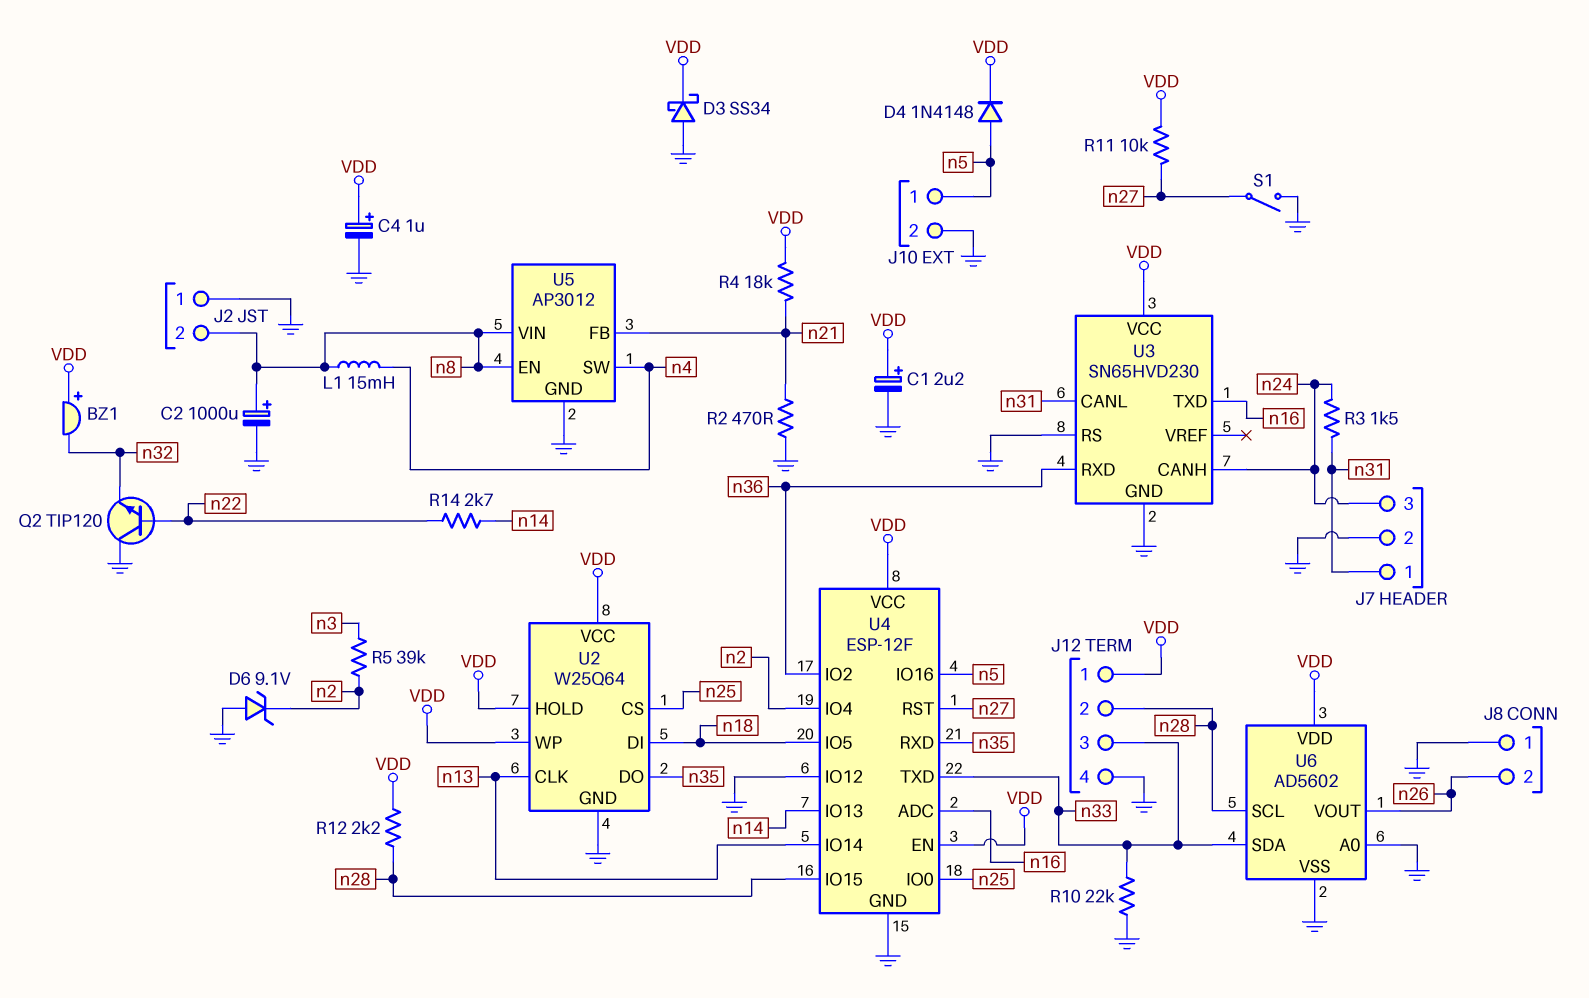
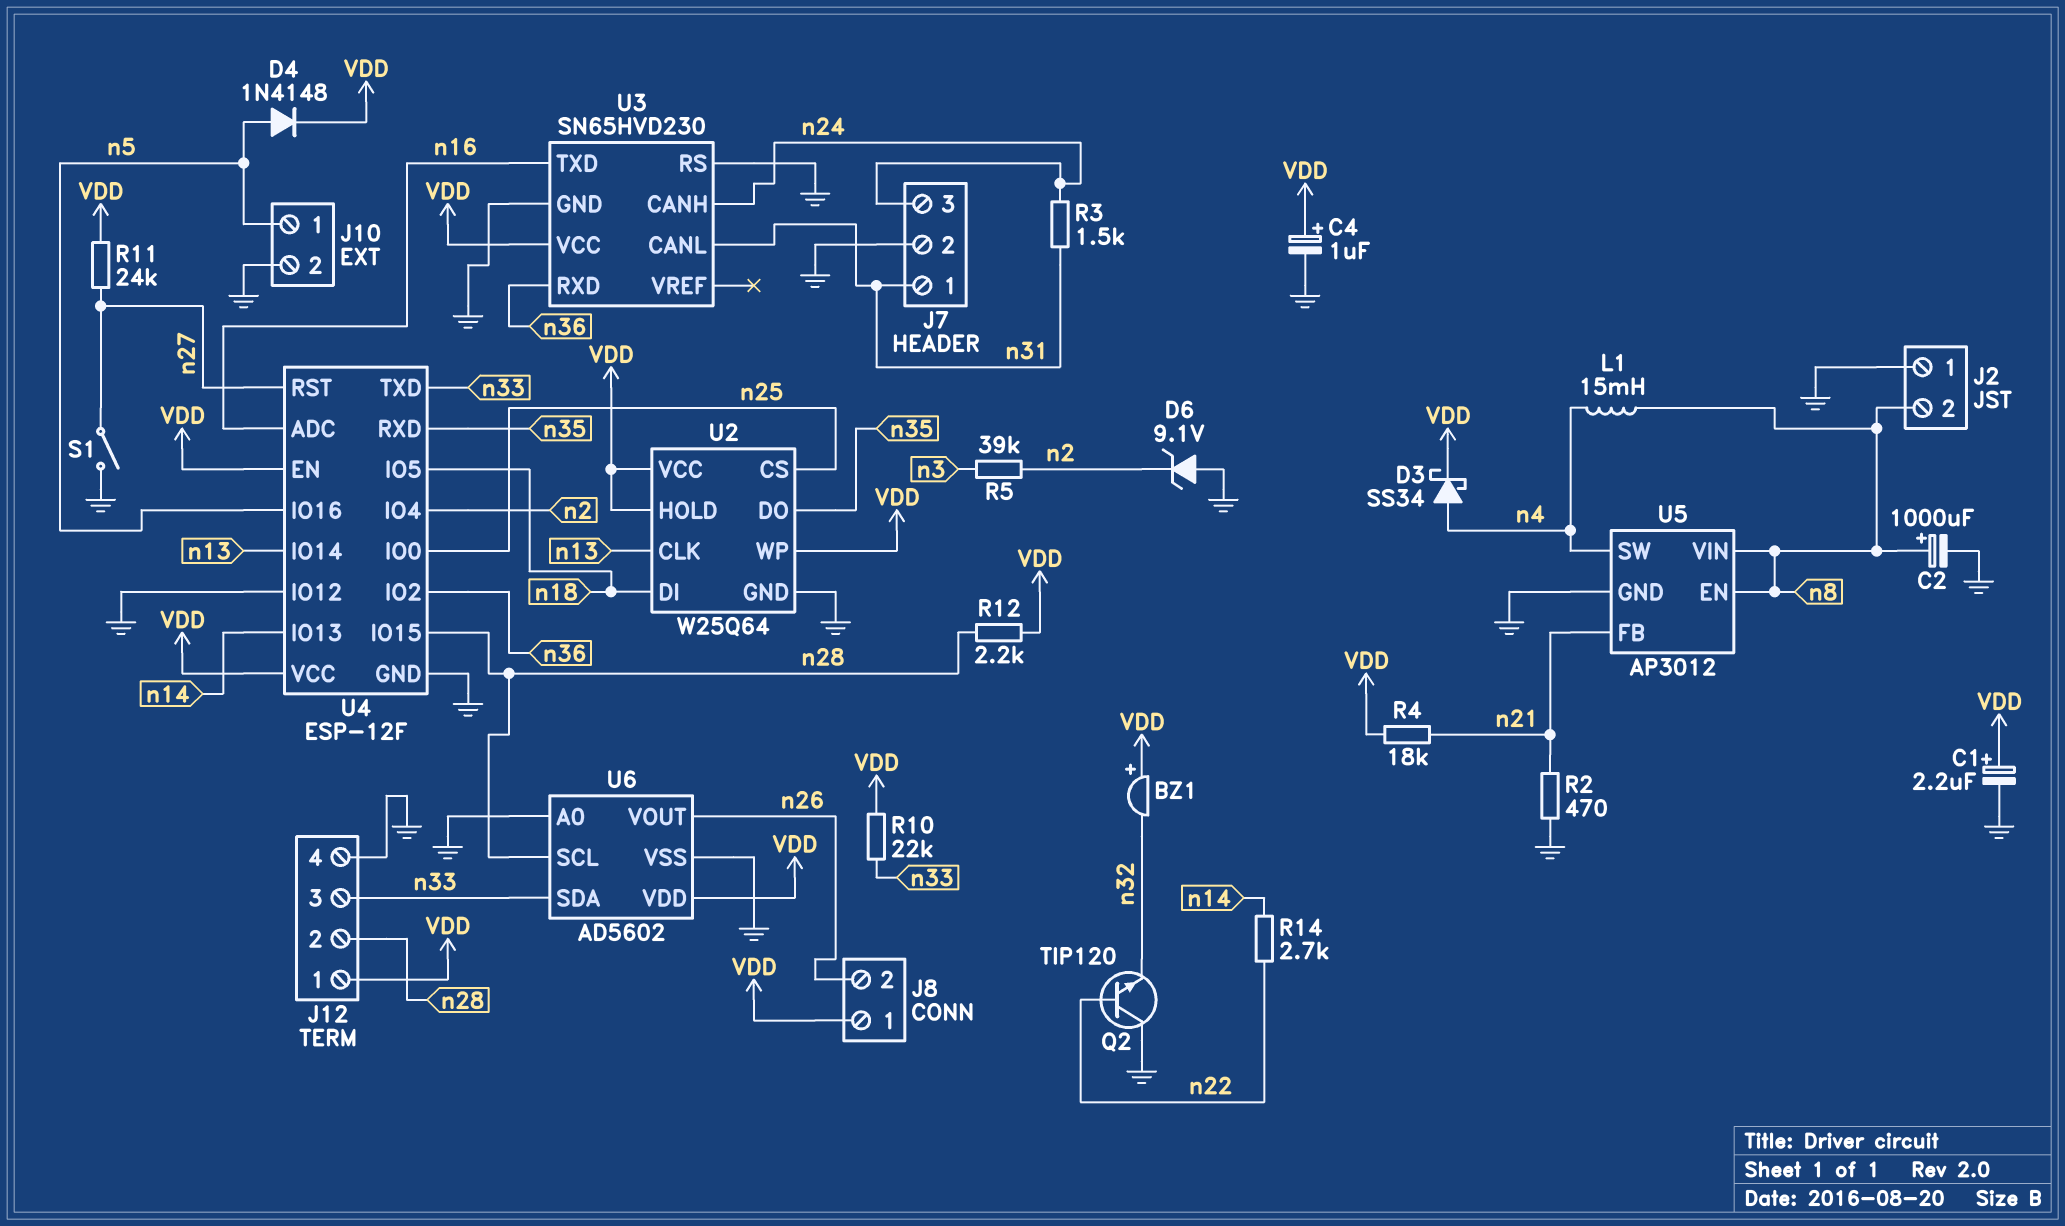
D3: schottky SS34 (A GND, K VDD) -> schottky SS34 (A n4, K VDD)
J8 pin 1: GND -> VDD
R10: 22k (GND, n33) -> 22k (VDD, n33)
R11: 10k (VDD, n27) -> 24k (VDD, n27)

